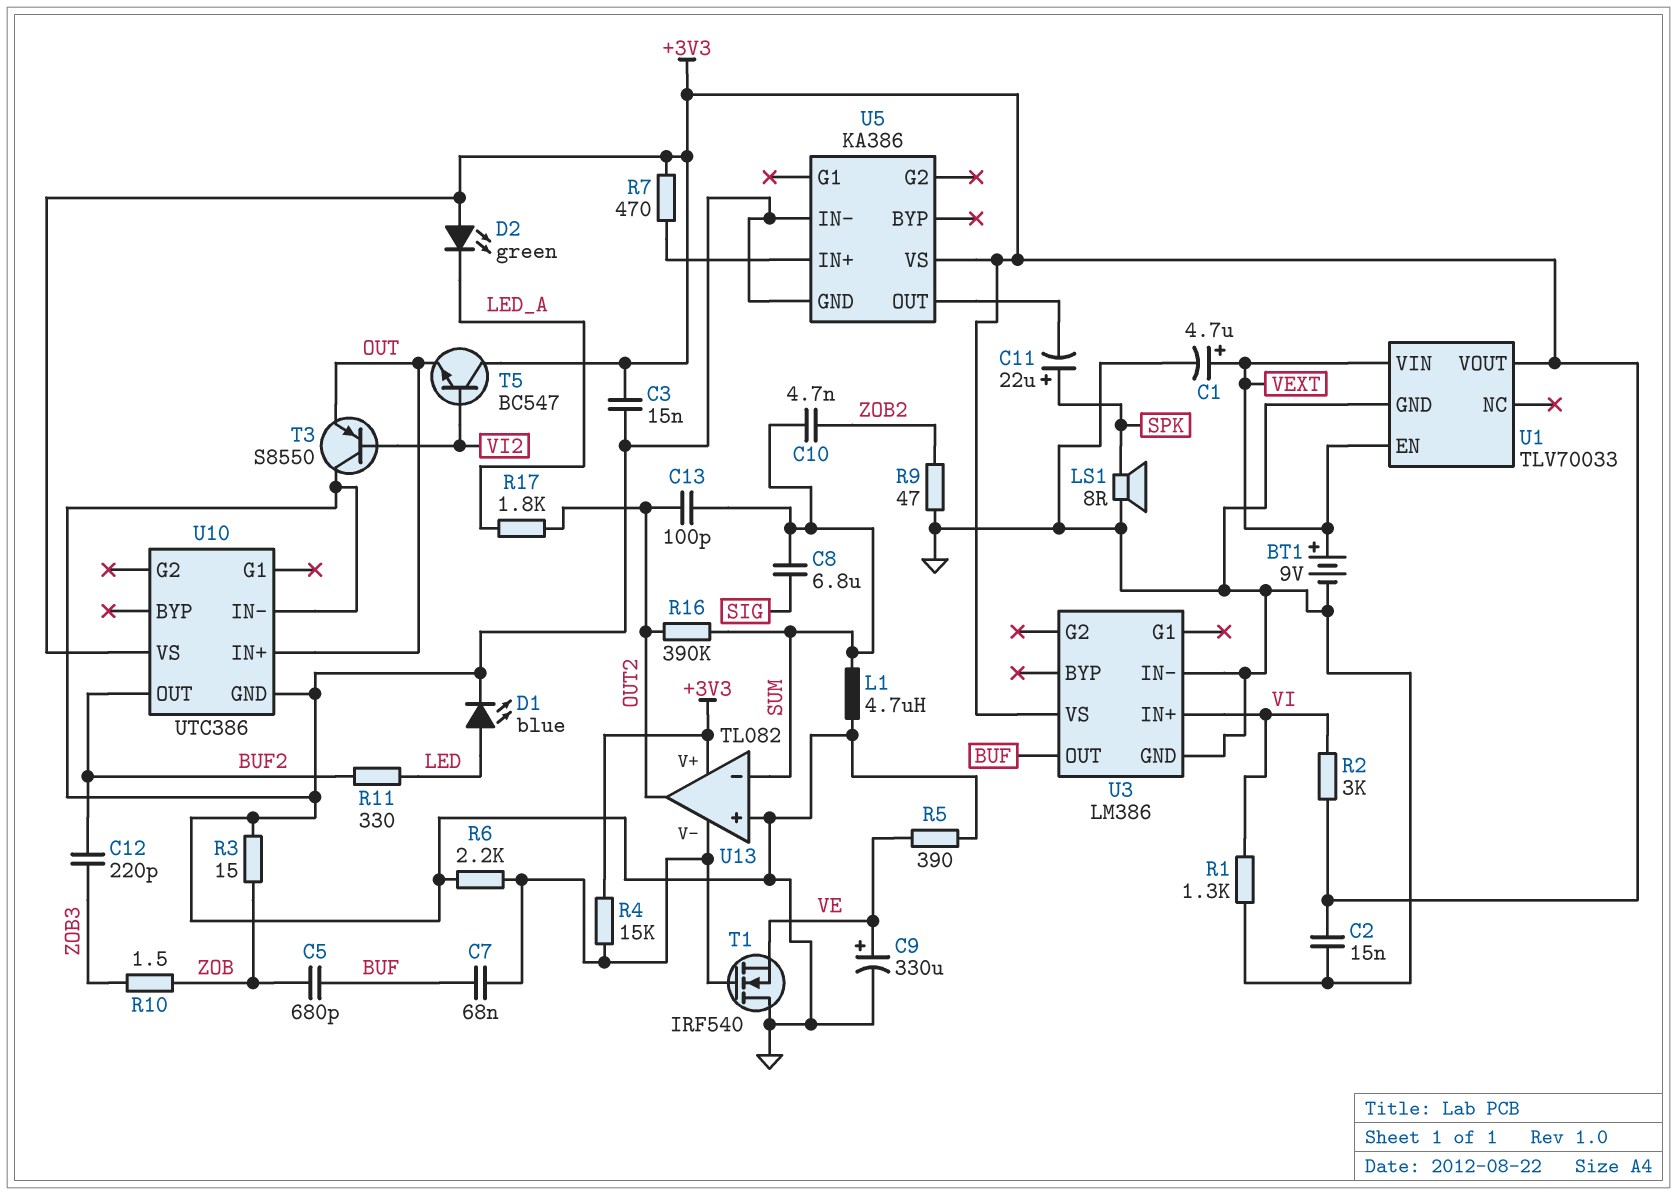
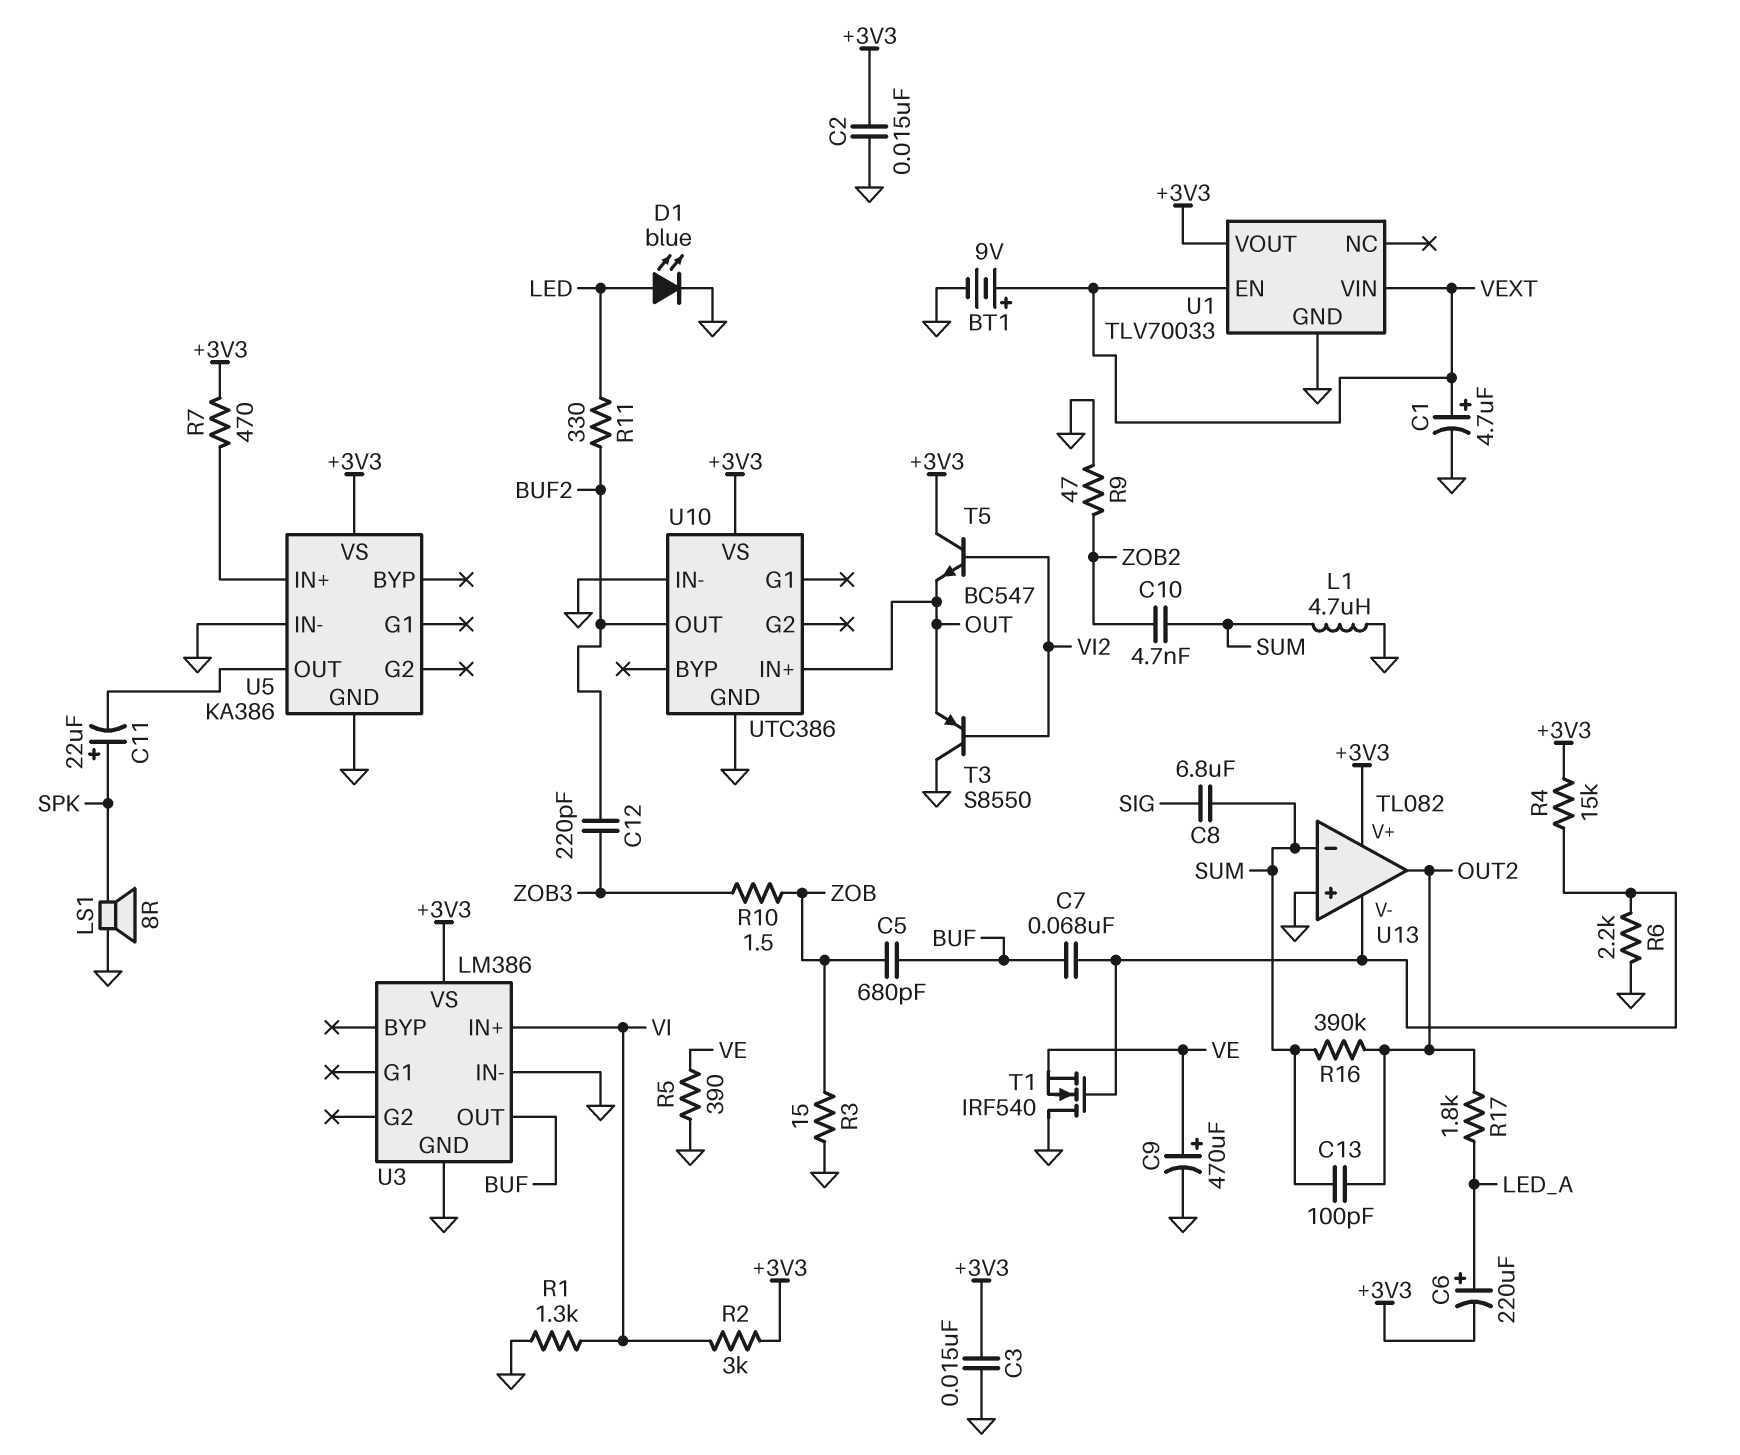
C6: none -> 220uF (plus LED_A, minus +3V3)
C9: 330uF (plus VE, minus GND) -> 470uF (plus VE, minus GND)
D2: LED green (A +3V3, K LED_A) -> none

